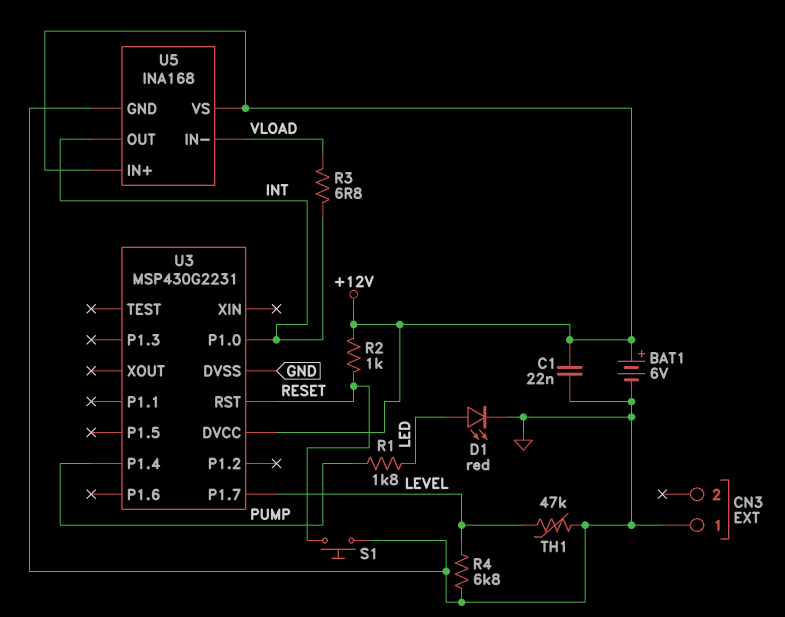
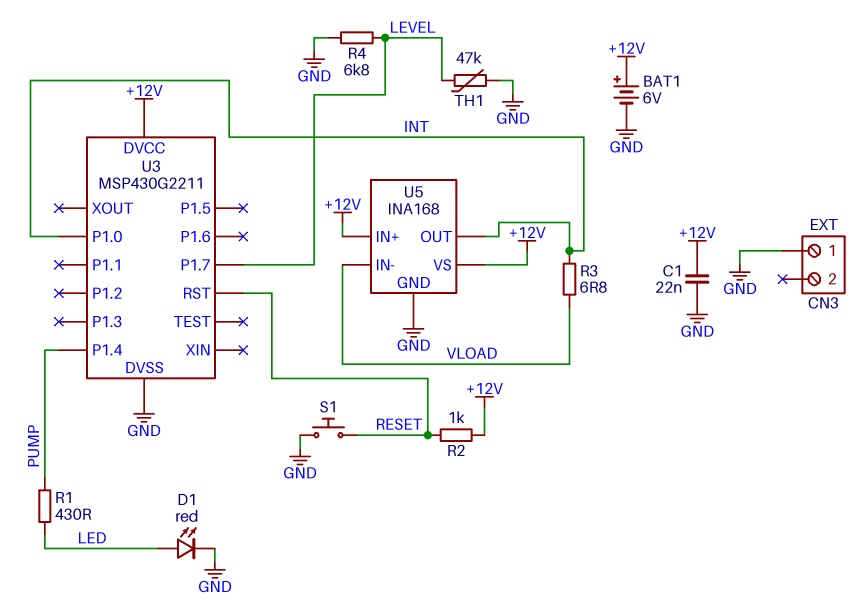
R1: 1.8k (LED, PUMP) -> 430 (LED, PUMP)
U3: MSP430G2231 -> MSP430G2211

